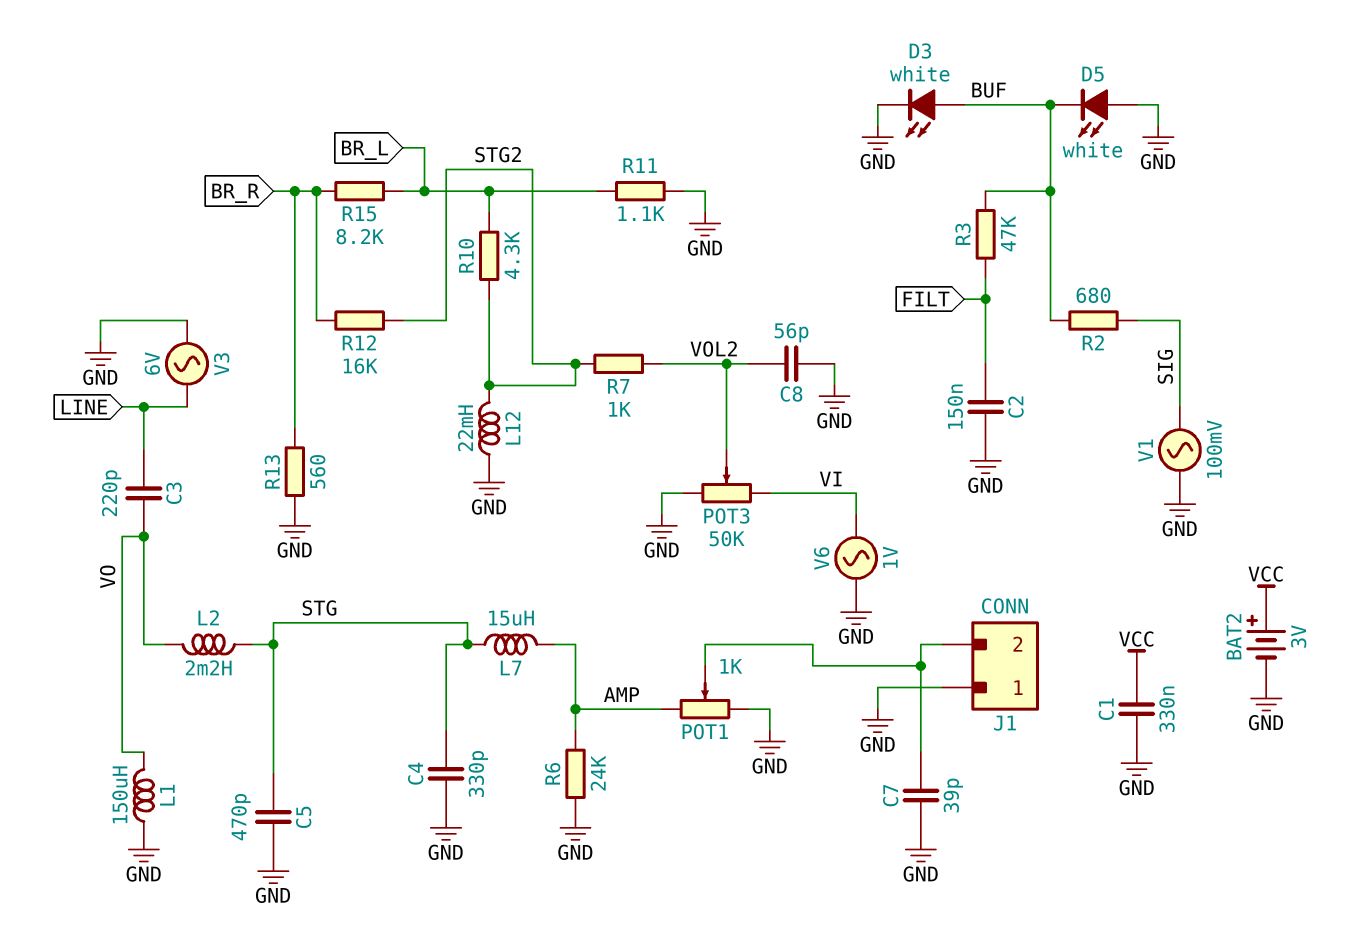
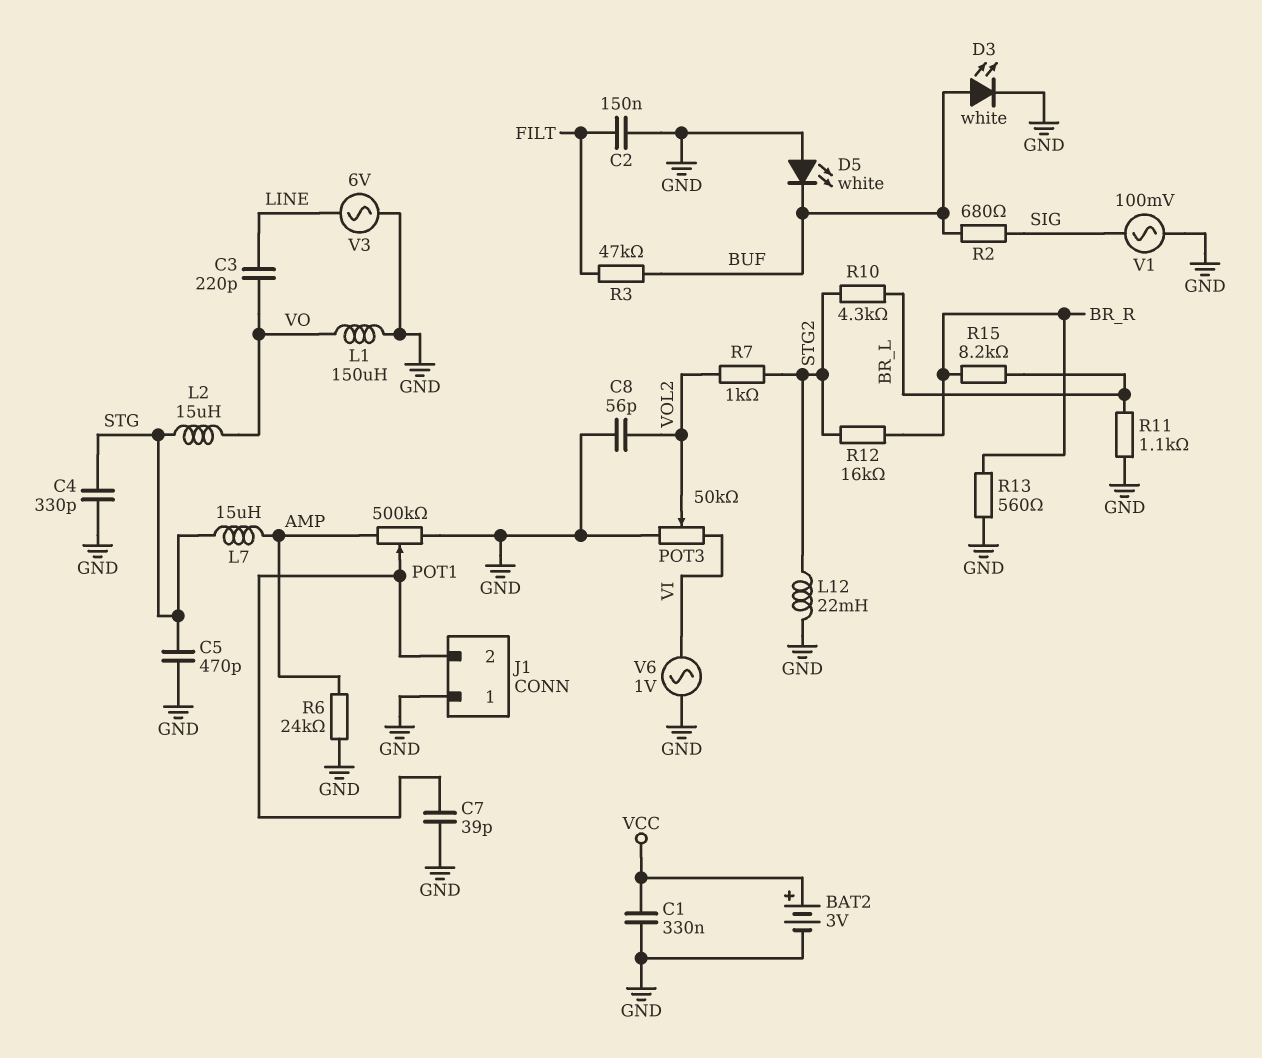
L2: 2.2mH (STG, VO) -> 15uH (STG, VO)
POT1: 1k (AMP, GND, wiper J1/2) -> 500k (AMP, GND, wiper J1/2)

